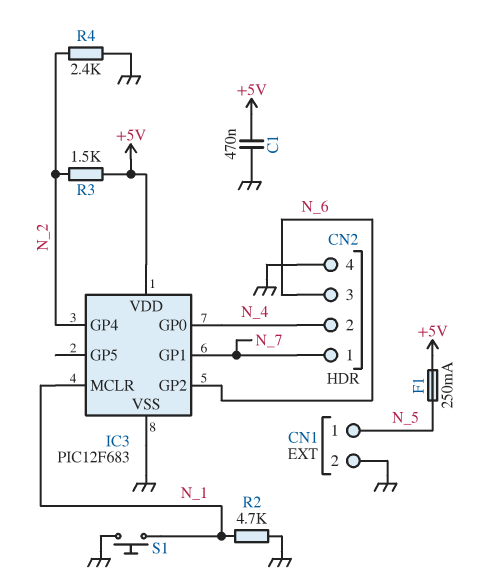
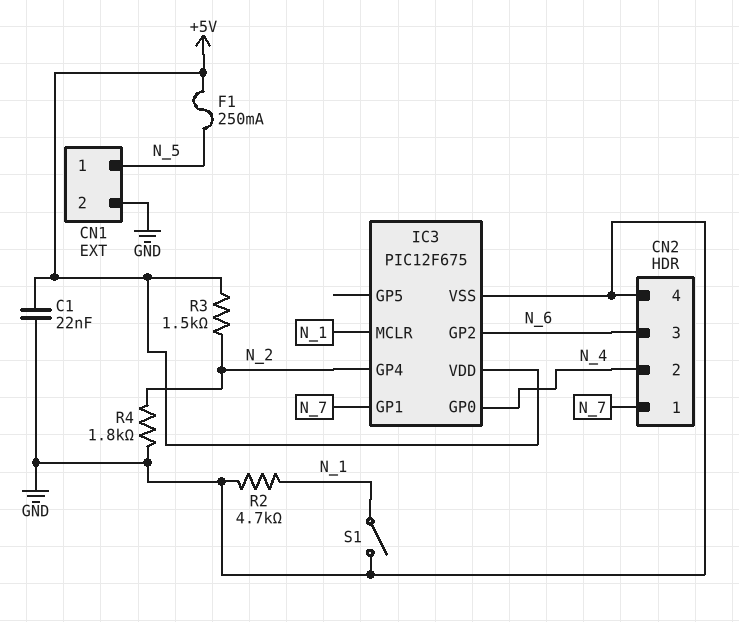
C1: 470nF (+5V, GND) -> 22nF (+5V, GND)
IC3: PIC12F683 -> PIC12F675
R4: 2.4k (GND, N_2) -> 1.8k (GND, N_2)
S1: button (GND, N_1) -> switch (GND, N_1)

